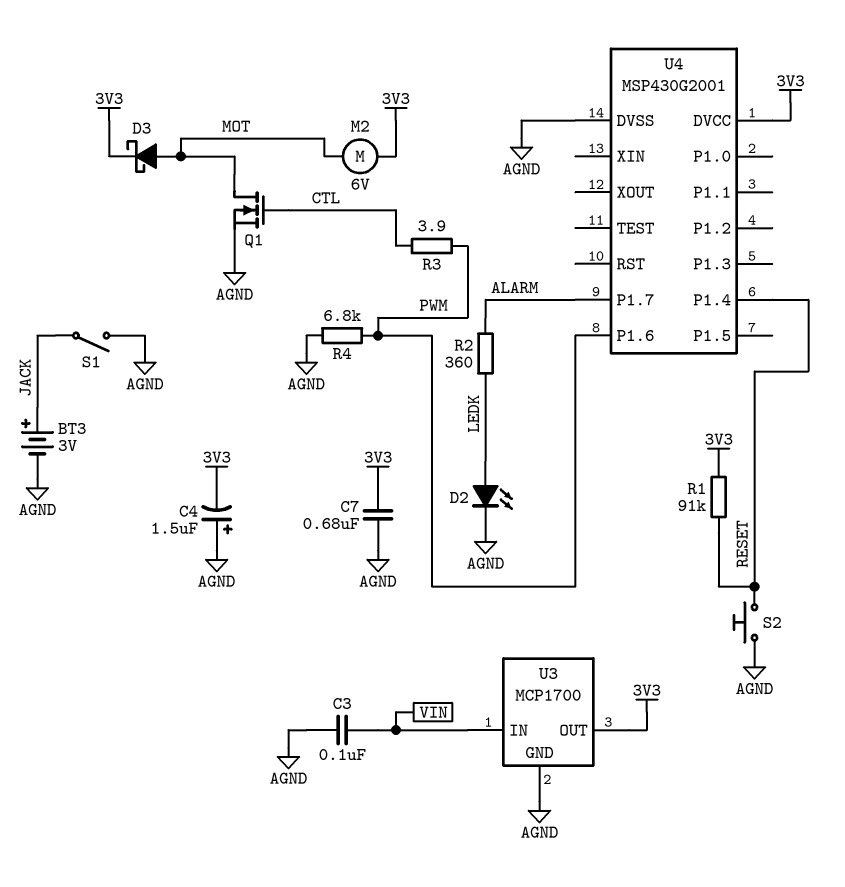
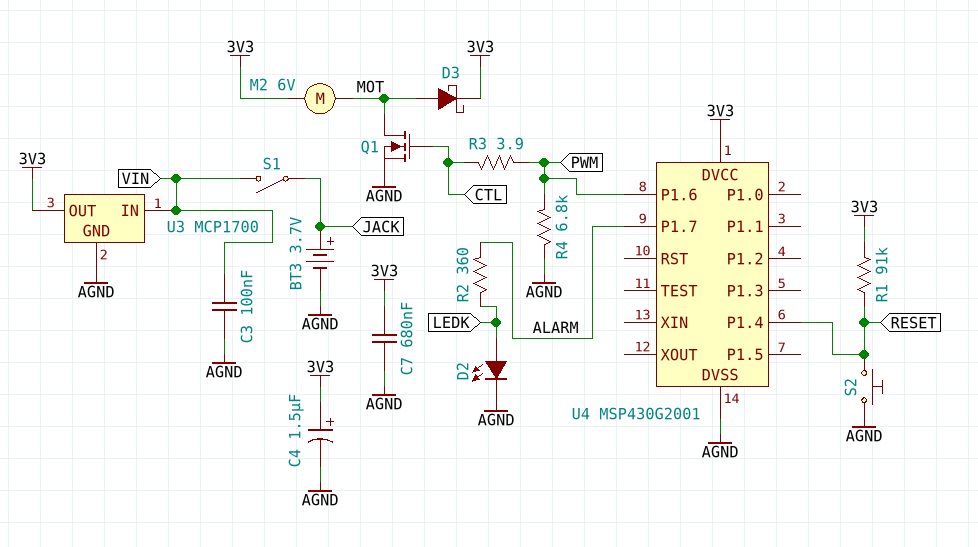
BT3: 3V (plus JACK, minus AGND) -> 3.7V (plus JACK, minus AGND)
C4: 1.5uF (plus AGND, minus 3V3) -> 1.5uF (plus 3V3, minus AGND)
S1: switch (AGND, JACK) -> switch (JACK, VIN)

